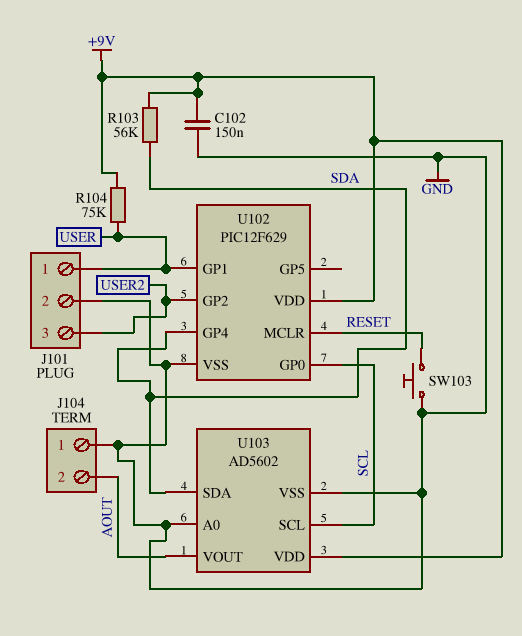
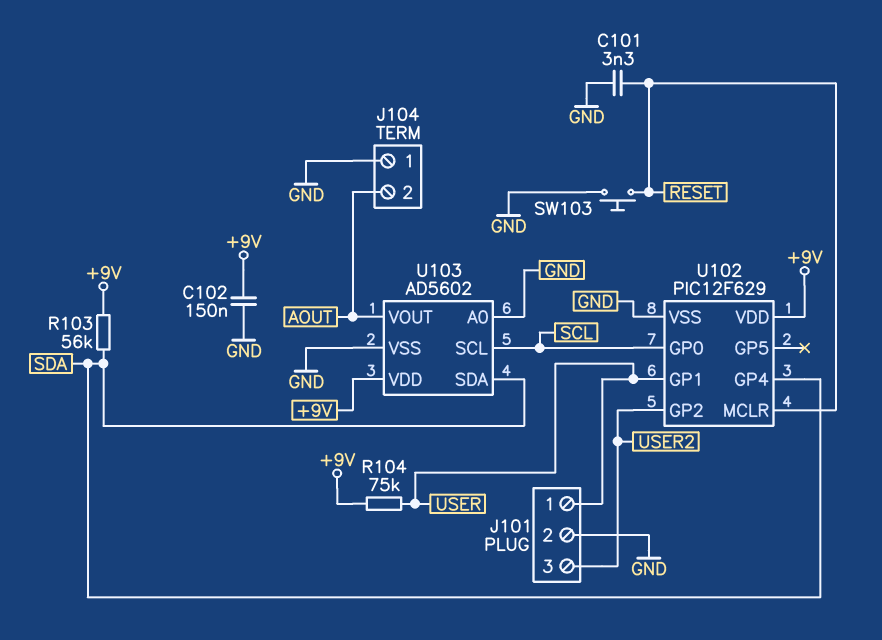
C101: none -> 3.3nF (GND, RESET)

